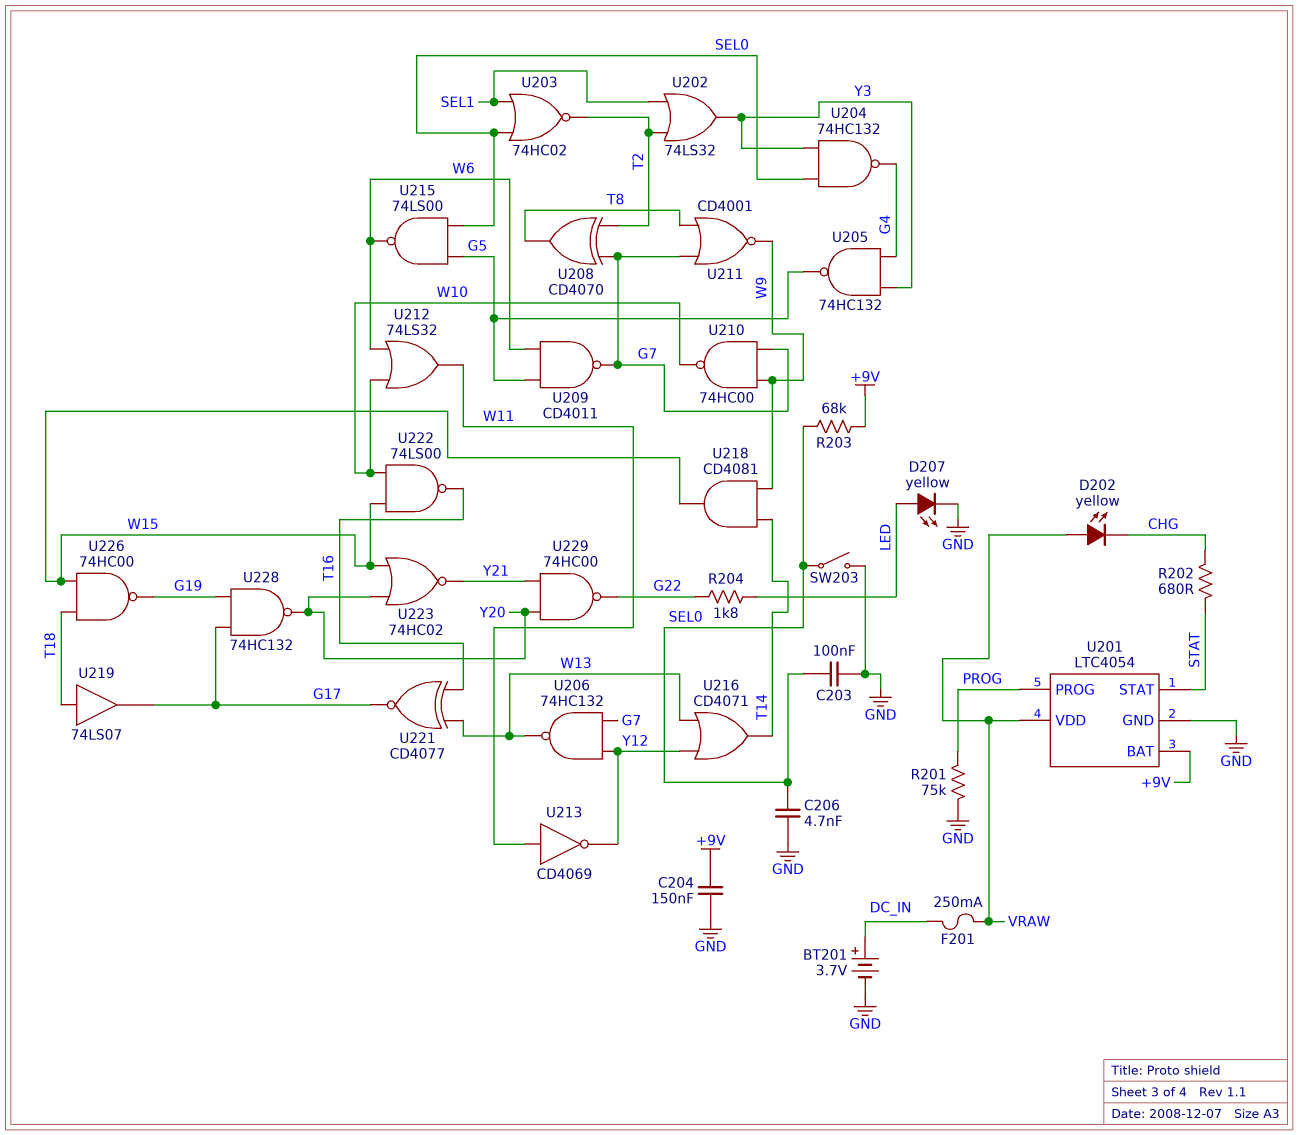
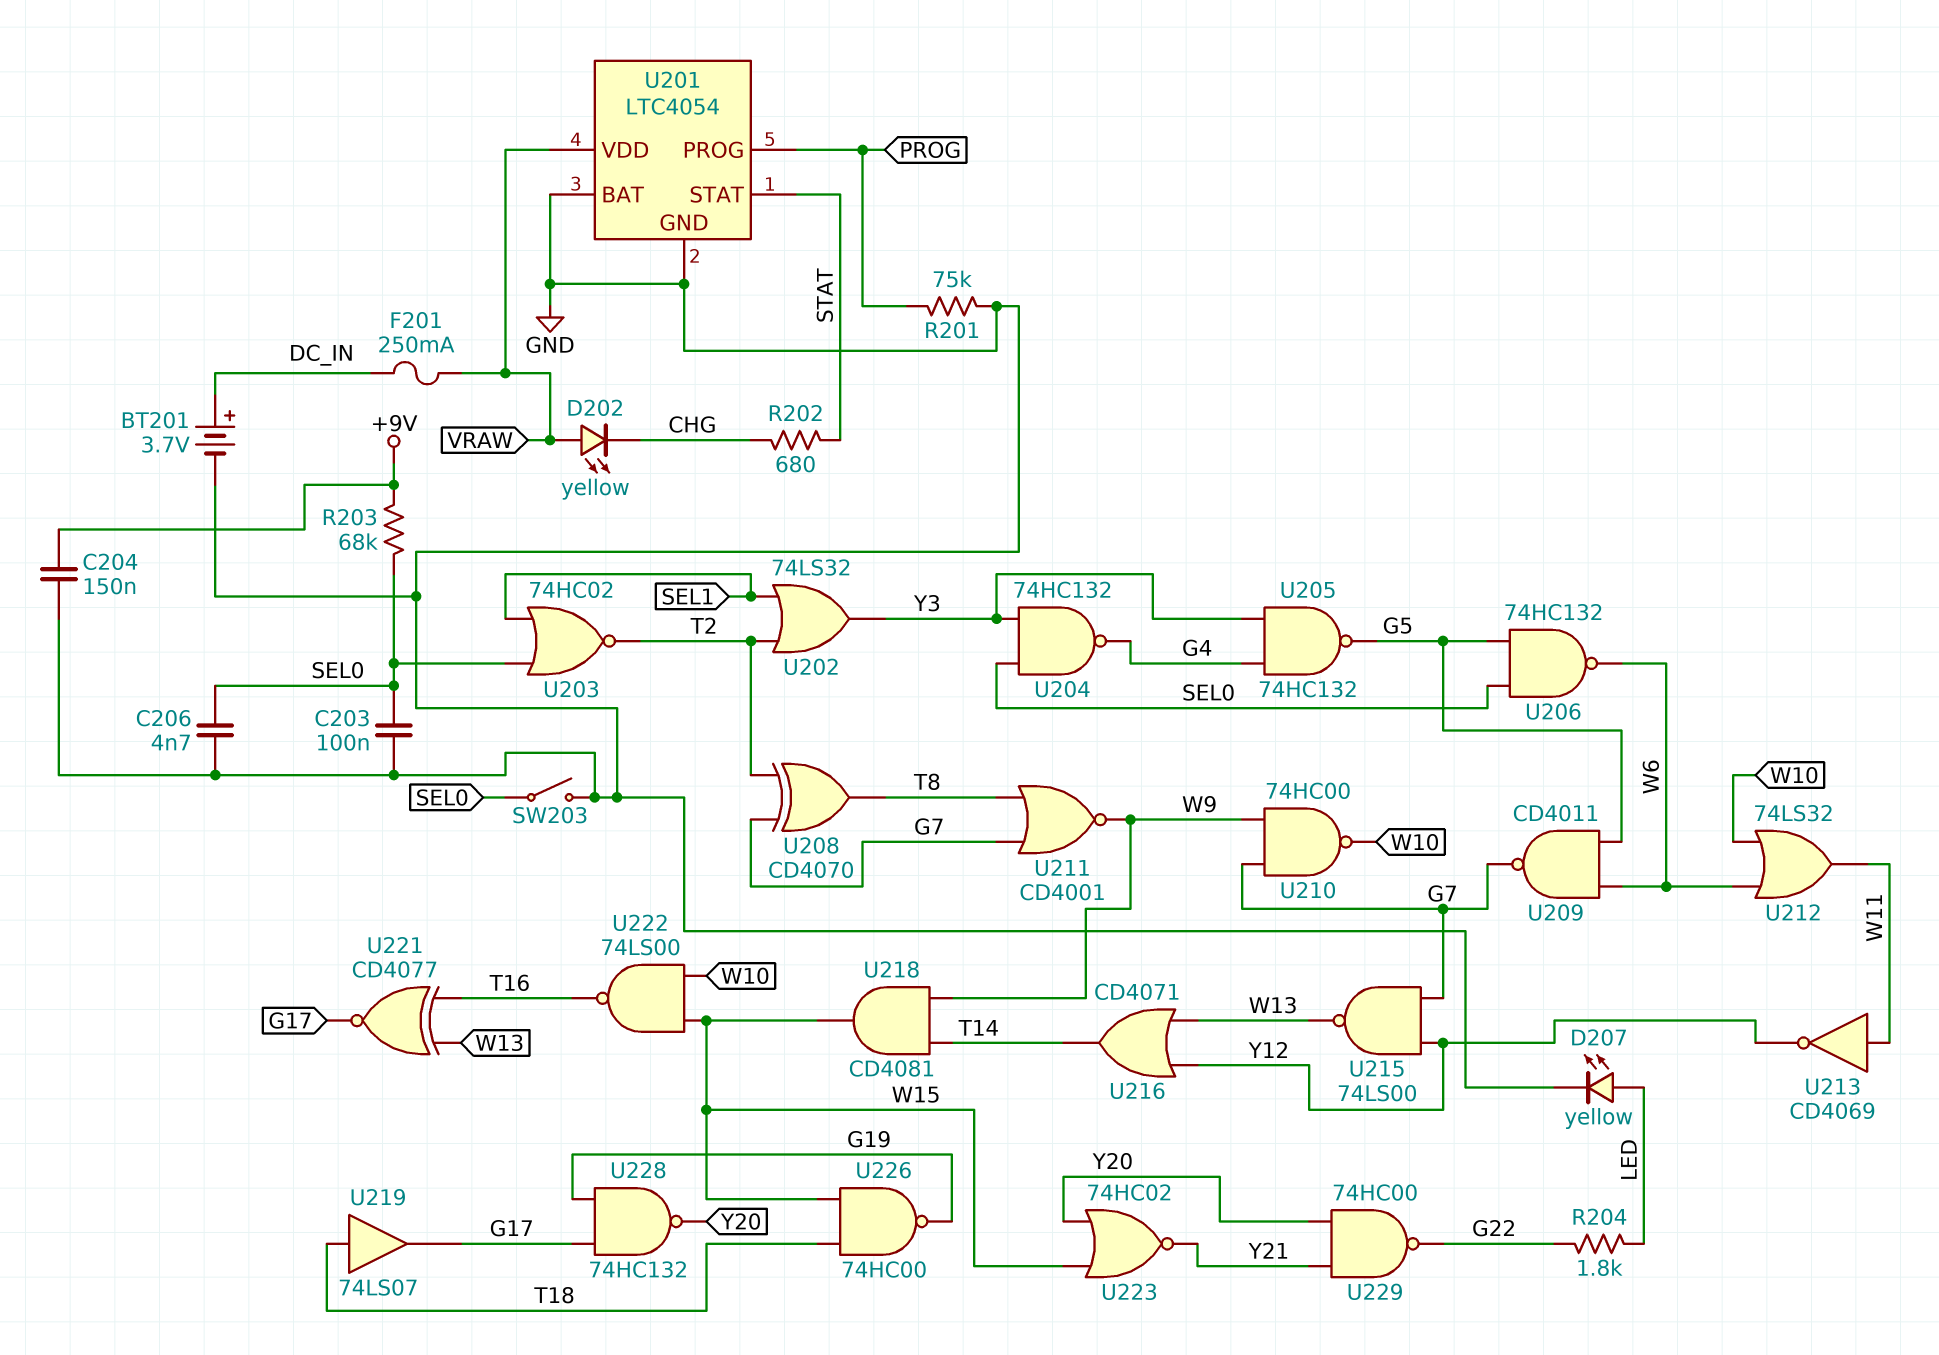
U201 pin BAT: +9V -> GND
U206: NAND 74HC132 (in G7, in Y12, out W13) -> NAND 74HC132 (in G5, in SEL0, out W6)
U215: NAND 74LS00 (in G5, in SEL0, out W6) -> NAND 74LS00 (in G7, in Y12, out W13)

